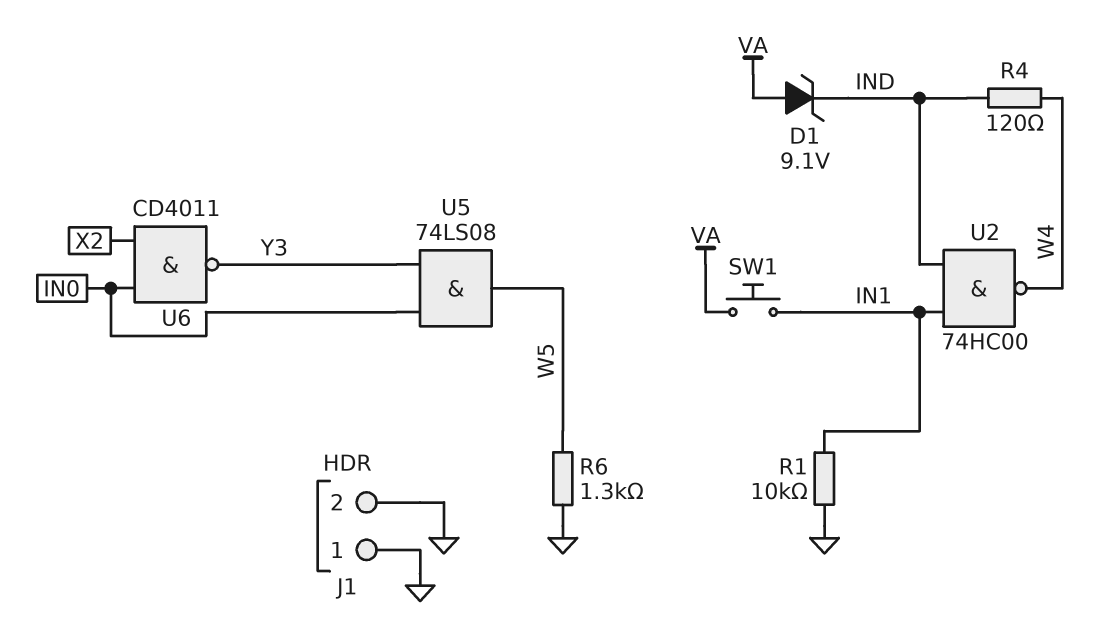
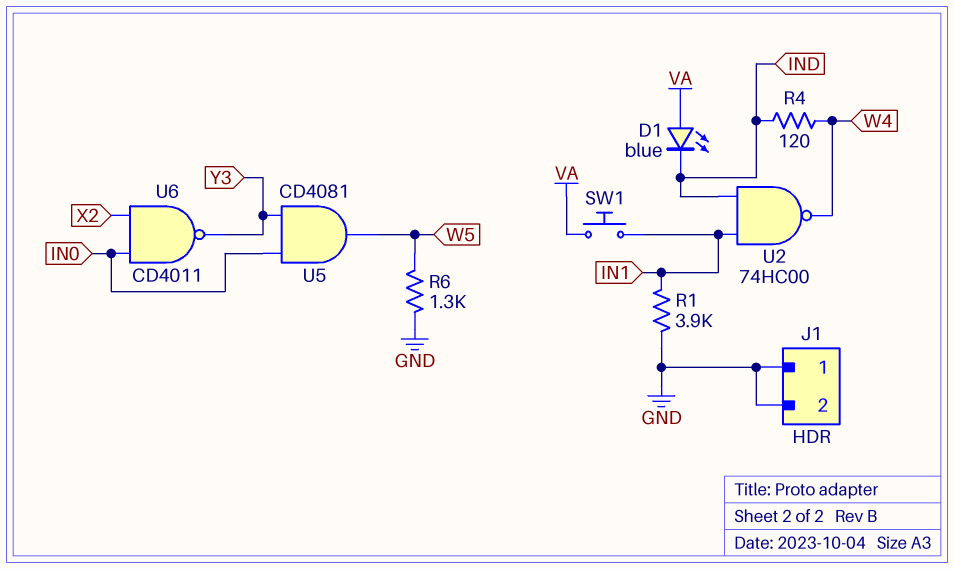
D1: zener 9.1V (A VA, K IND) -> LED blue (A VA, K IND)
R1: 10k (GND, IN1) -> 3.9k (GND, IN1)
U5: AND 74LS08 (in IN0, in Y3, out W5) -> AND CD4081 (in IN0, in Y3, out W5)

